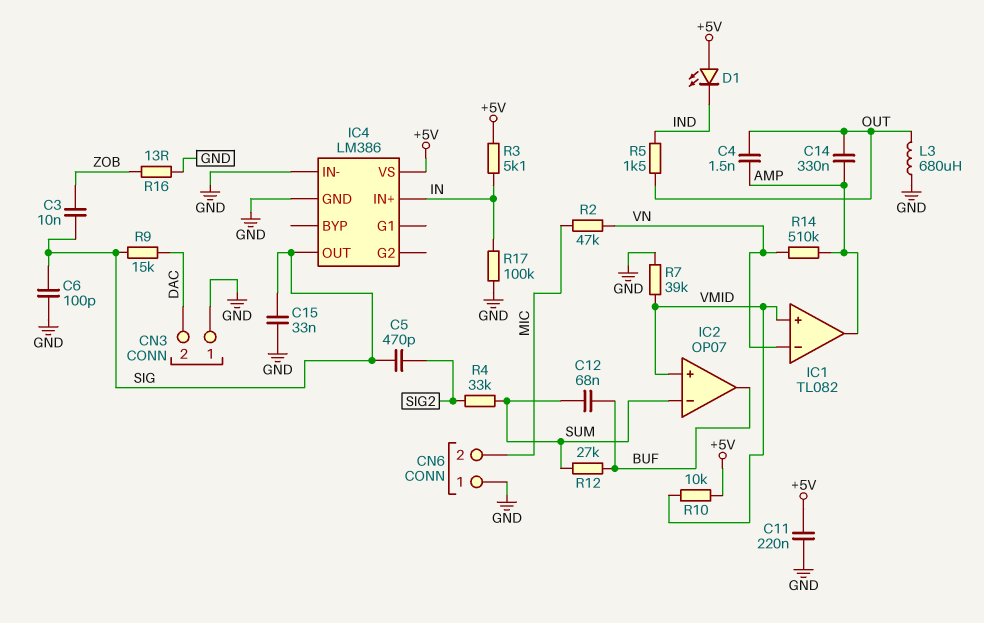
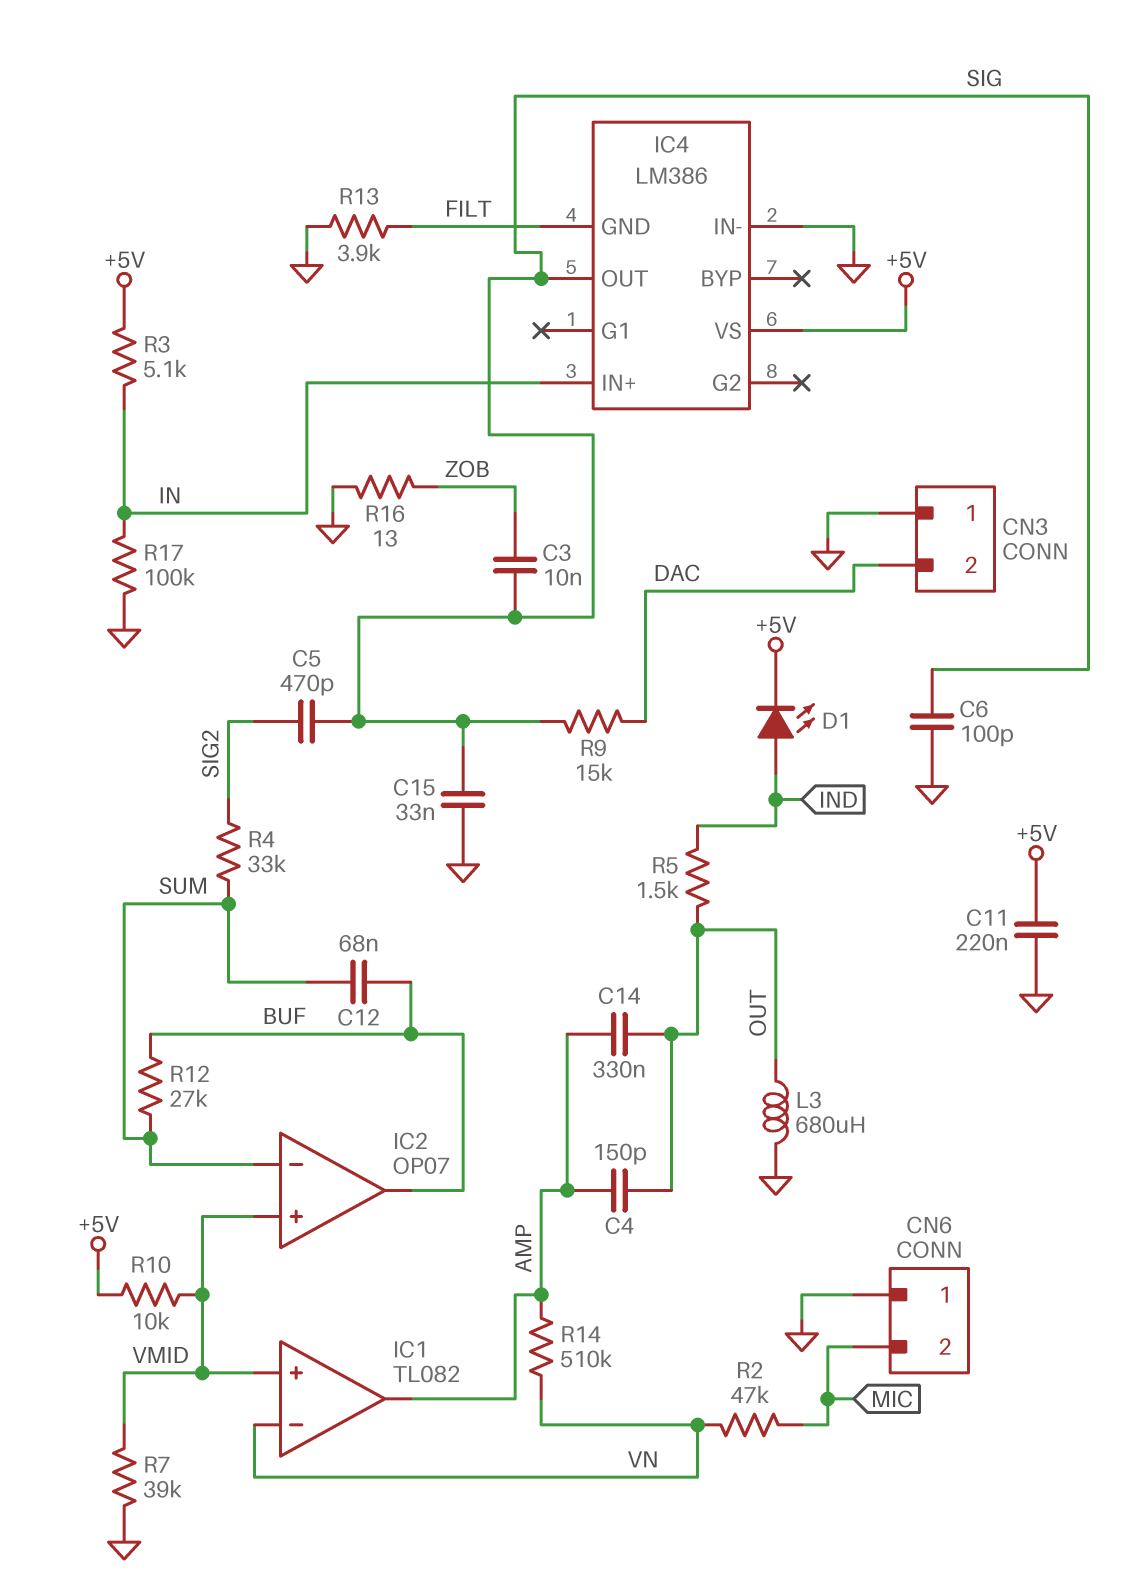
C4: 1.5nF (AMP, OUT) -> 150pF (AMP, OUT)
D1: LED (A +5V, K IND) -> LED (A IND, K +5V)
IC4 pin GND: GND -> FILT
R13: none -> 3.9k (FILT, GND)

